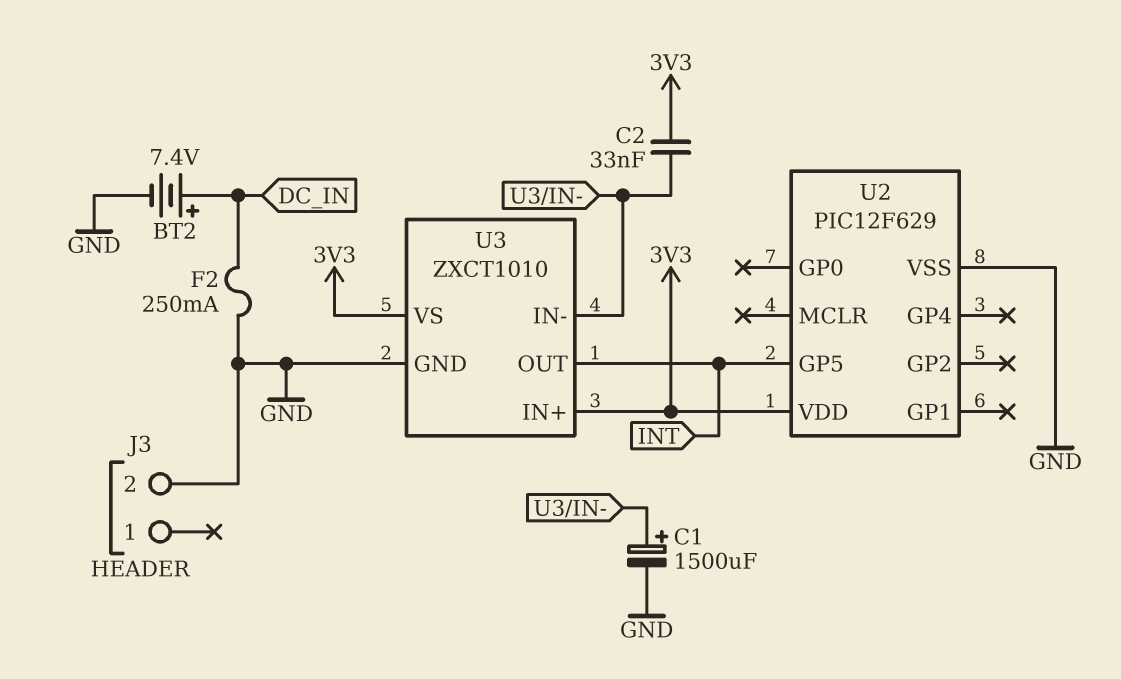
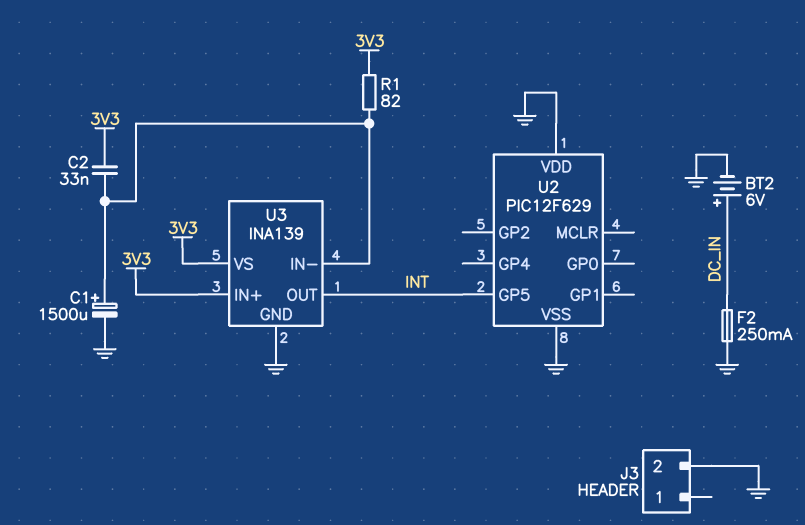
BT2: 7.4V (plus DC_IN, minus GND) -> 6V (plus DC_IN, minus GND)
R1: none -> 82 (3V3, U3/IN-)
U2 pin VDD: 3V3 -> GND
U3: ZXCT1010 -> INA139

